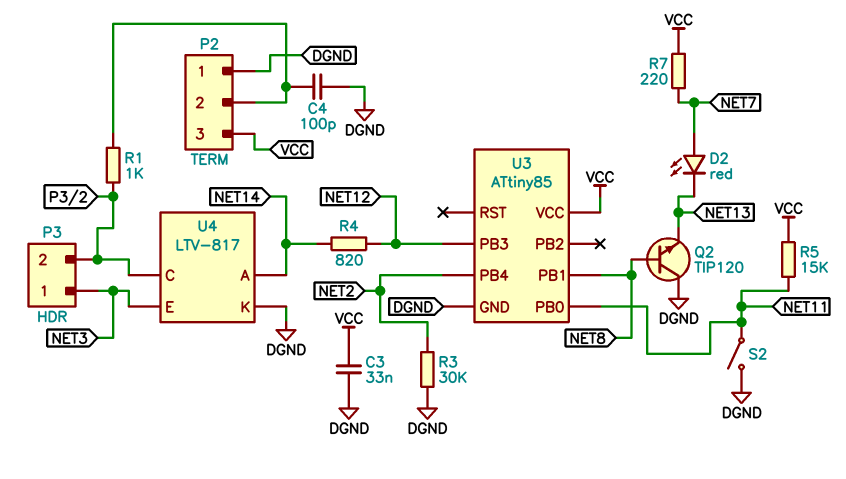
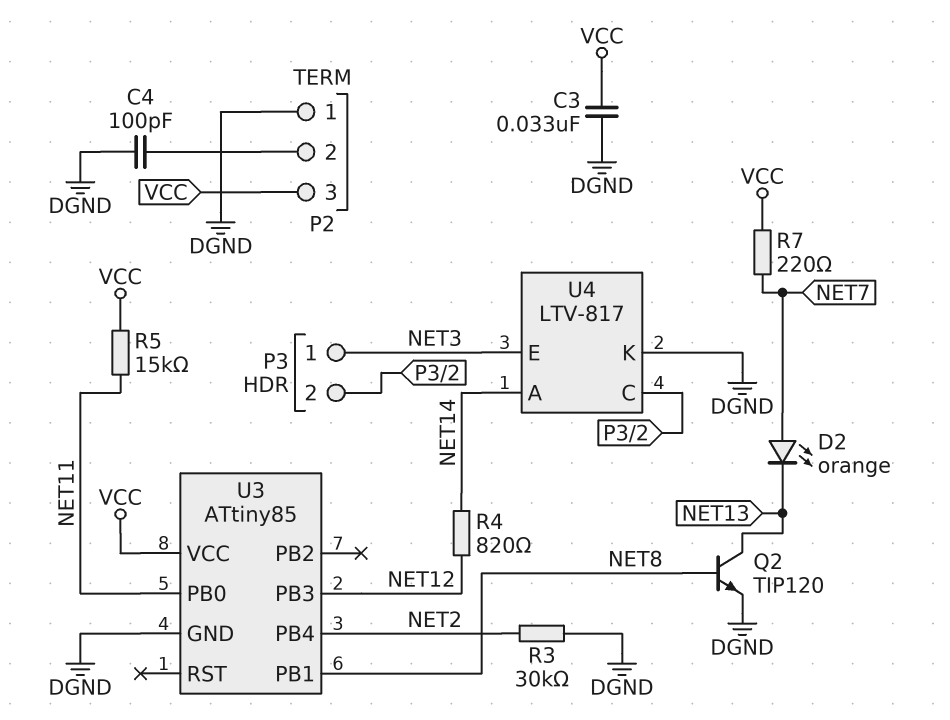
D2: LED red (A NET7, K NET13) -> LED orange (A NET7, K NET13)
Q2: NPN TIP120 (B NET8, C DGND, E NET13) -> NPN TIP120 (B NET8, C NET13, E DGND)
R1: 1k (P2/2, P3/2) -> none
S2: switch (DGND, NET11) -> none

